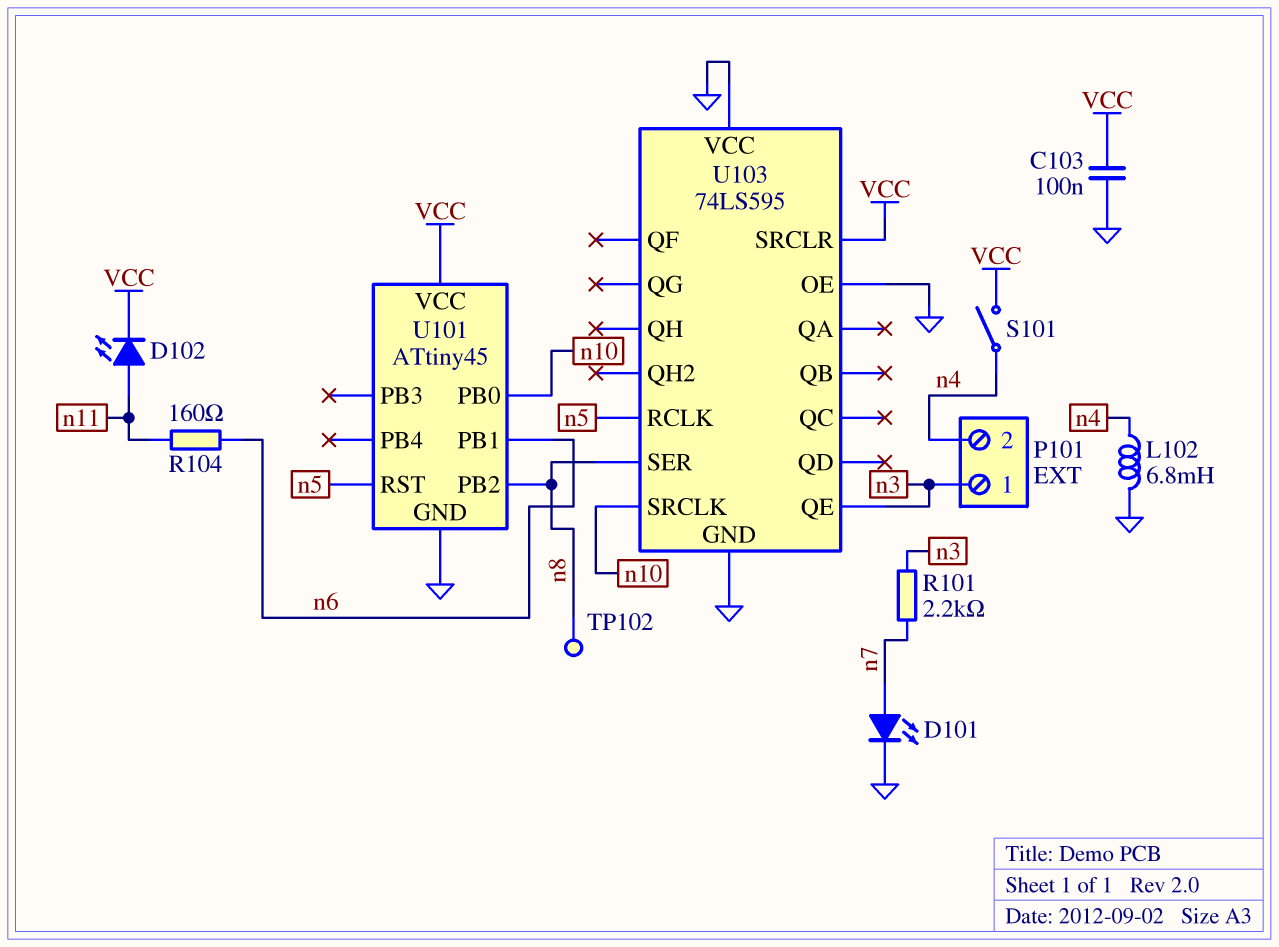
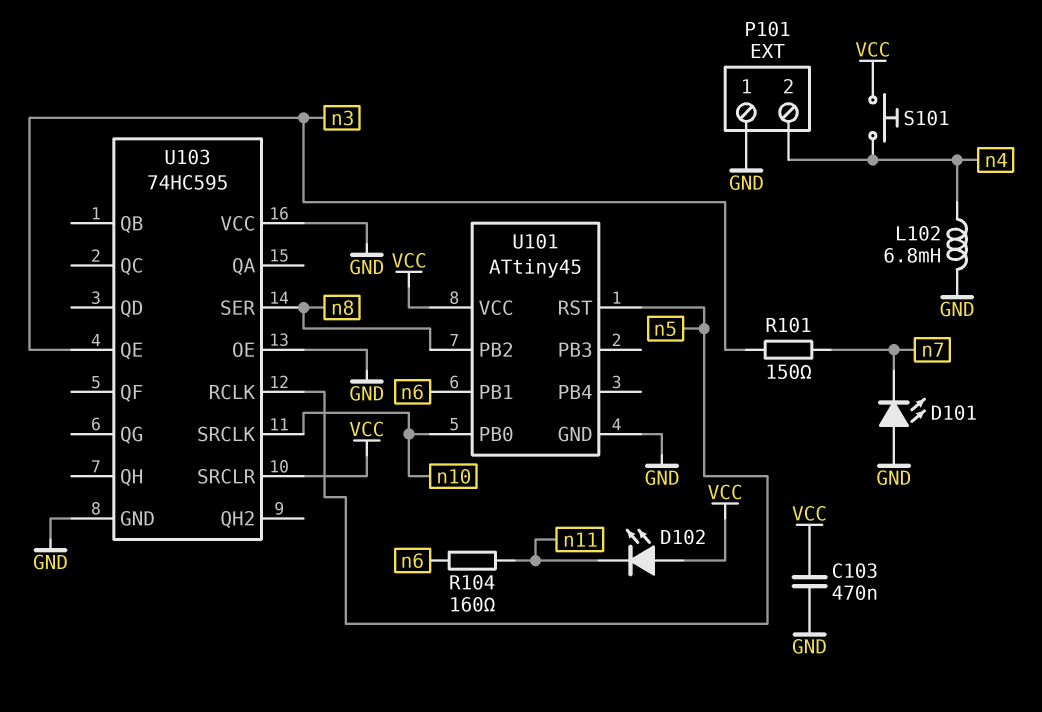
C103: 100nF (GND, VCC) -> 470nF (GND, VCC)
D101: LED (A n7, K GND) -> LED (A GND, K n7)
D102: LED (A n11, K VCC) -> LED (A VCC, K n11)
P101 pin 1: n3 -> GND
R101: 2.2k (n3, n7) -> 150 (n3, n7)
S101: switch (VCC, n4) -> button (VCC, n4)
TP102: test point (n8) -> none
U103: 74LS595 -> 74HC595

